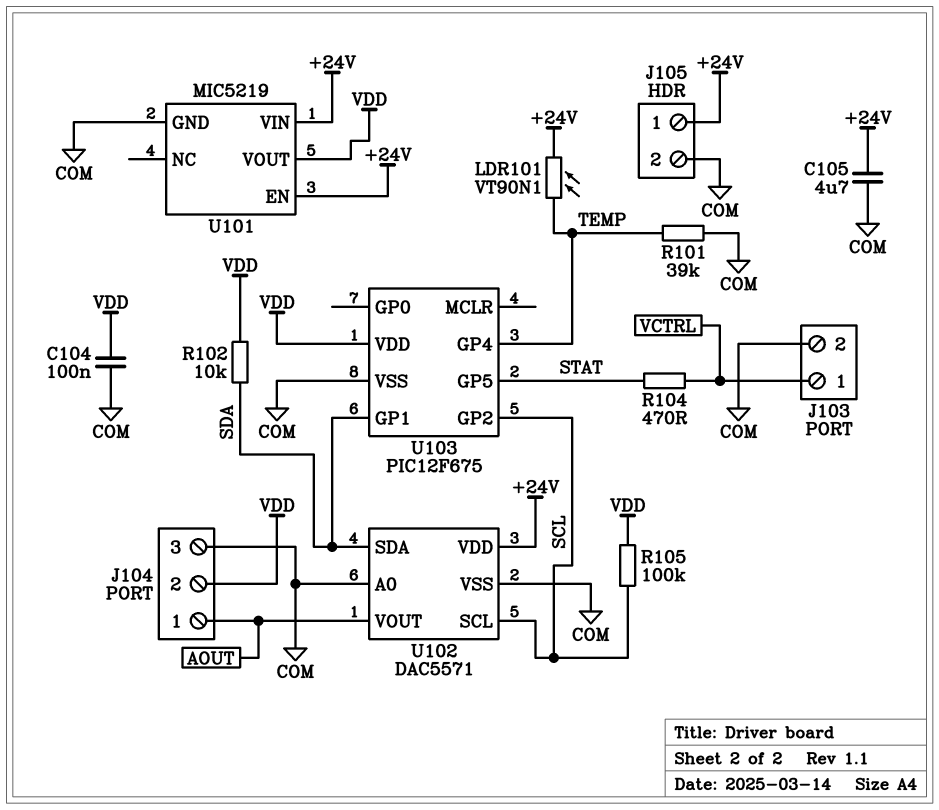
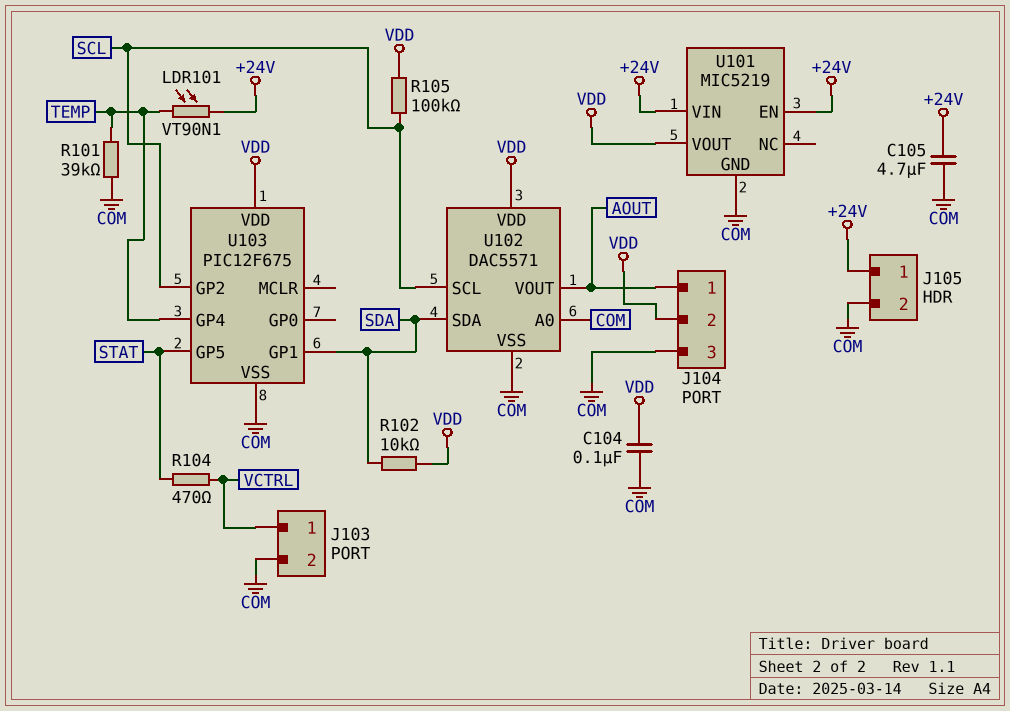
U102 pin VDD: +24V -> VDD

